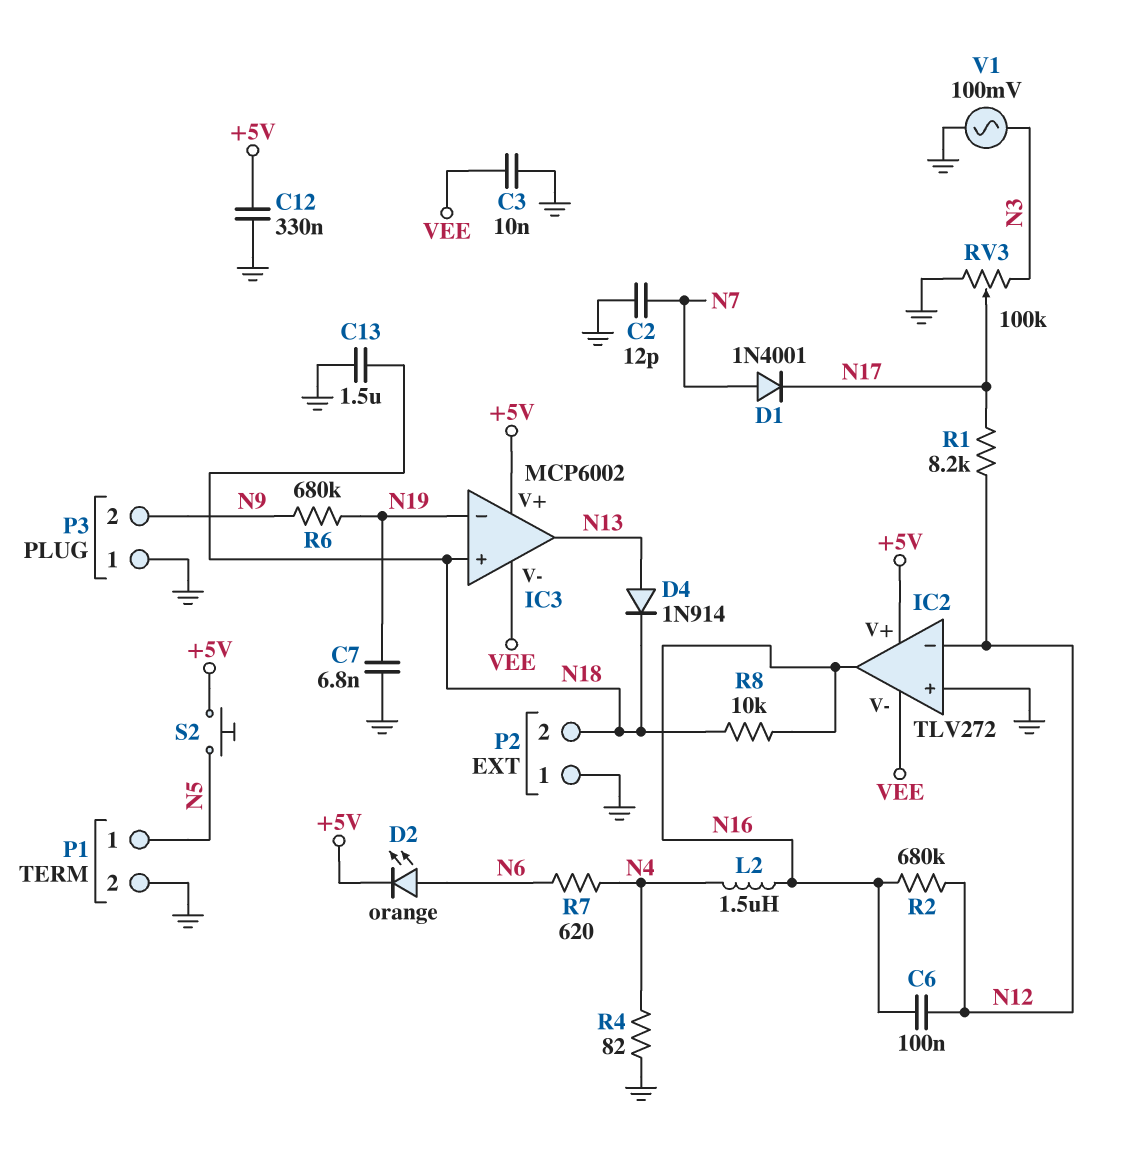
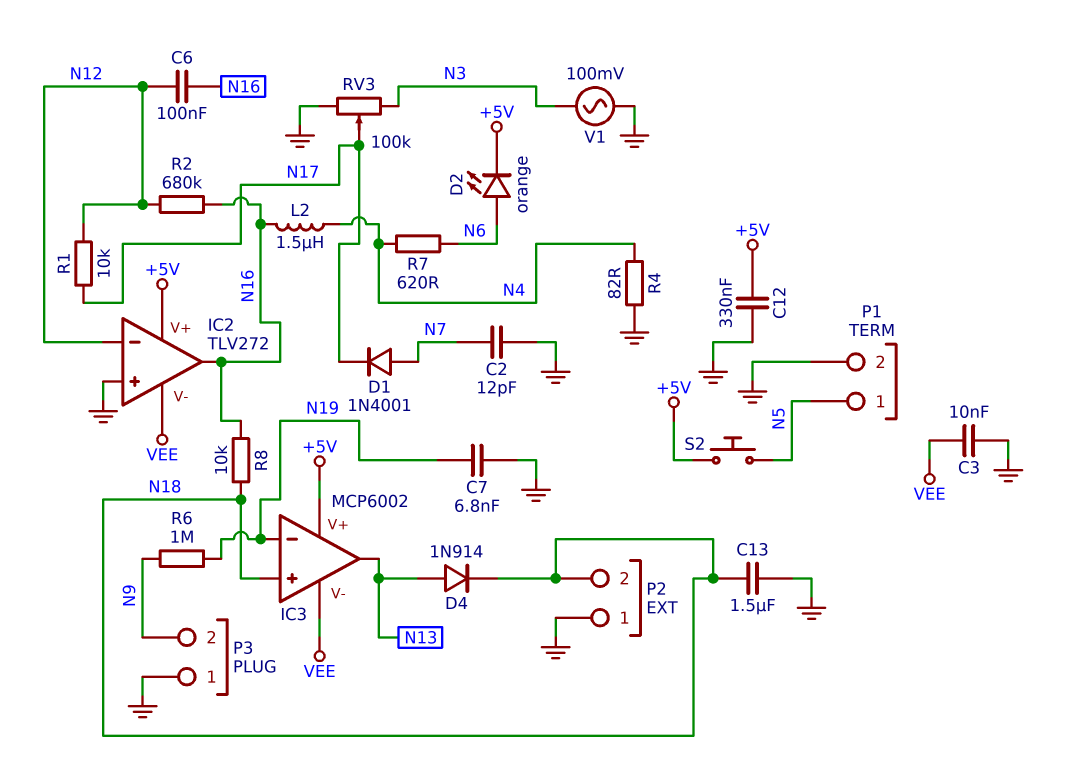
R1: 8.2k (N12, N17) -> 10k (N12, N17)
R6: 680k (N9, N19) -> 1M (N9, N19)

